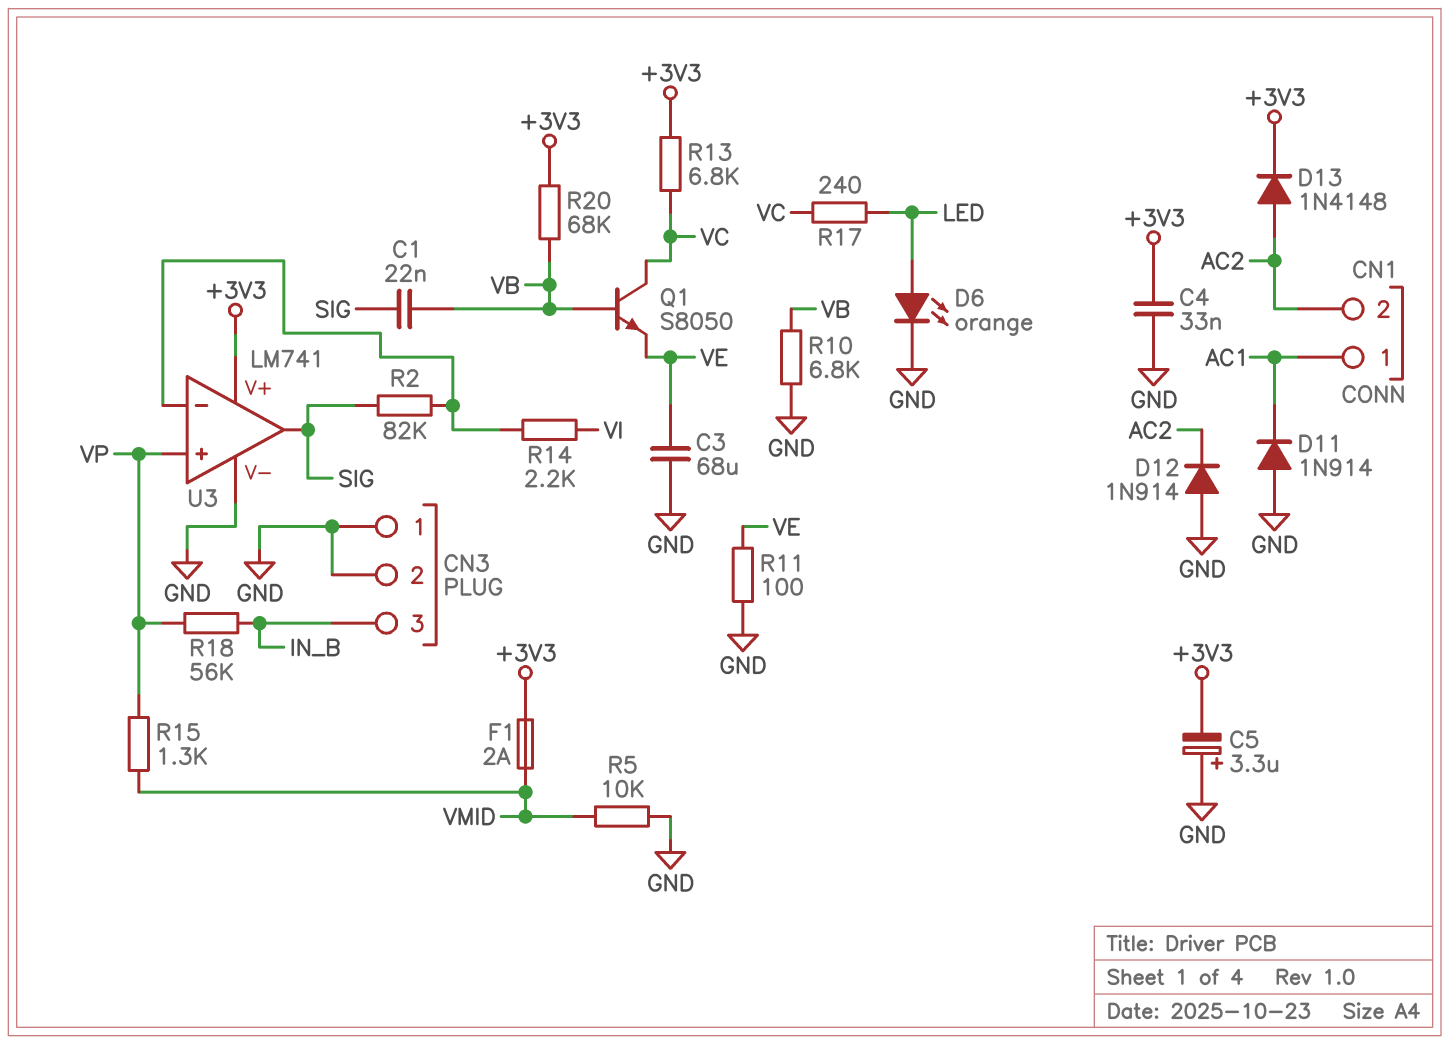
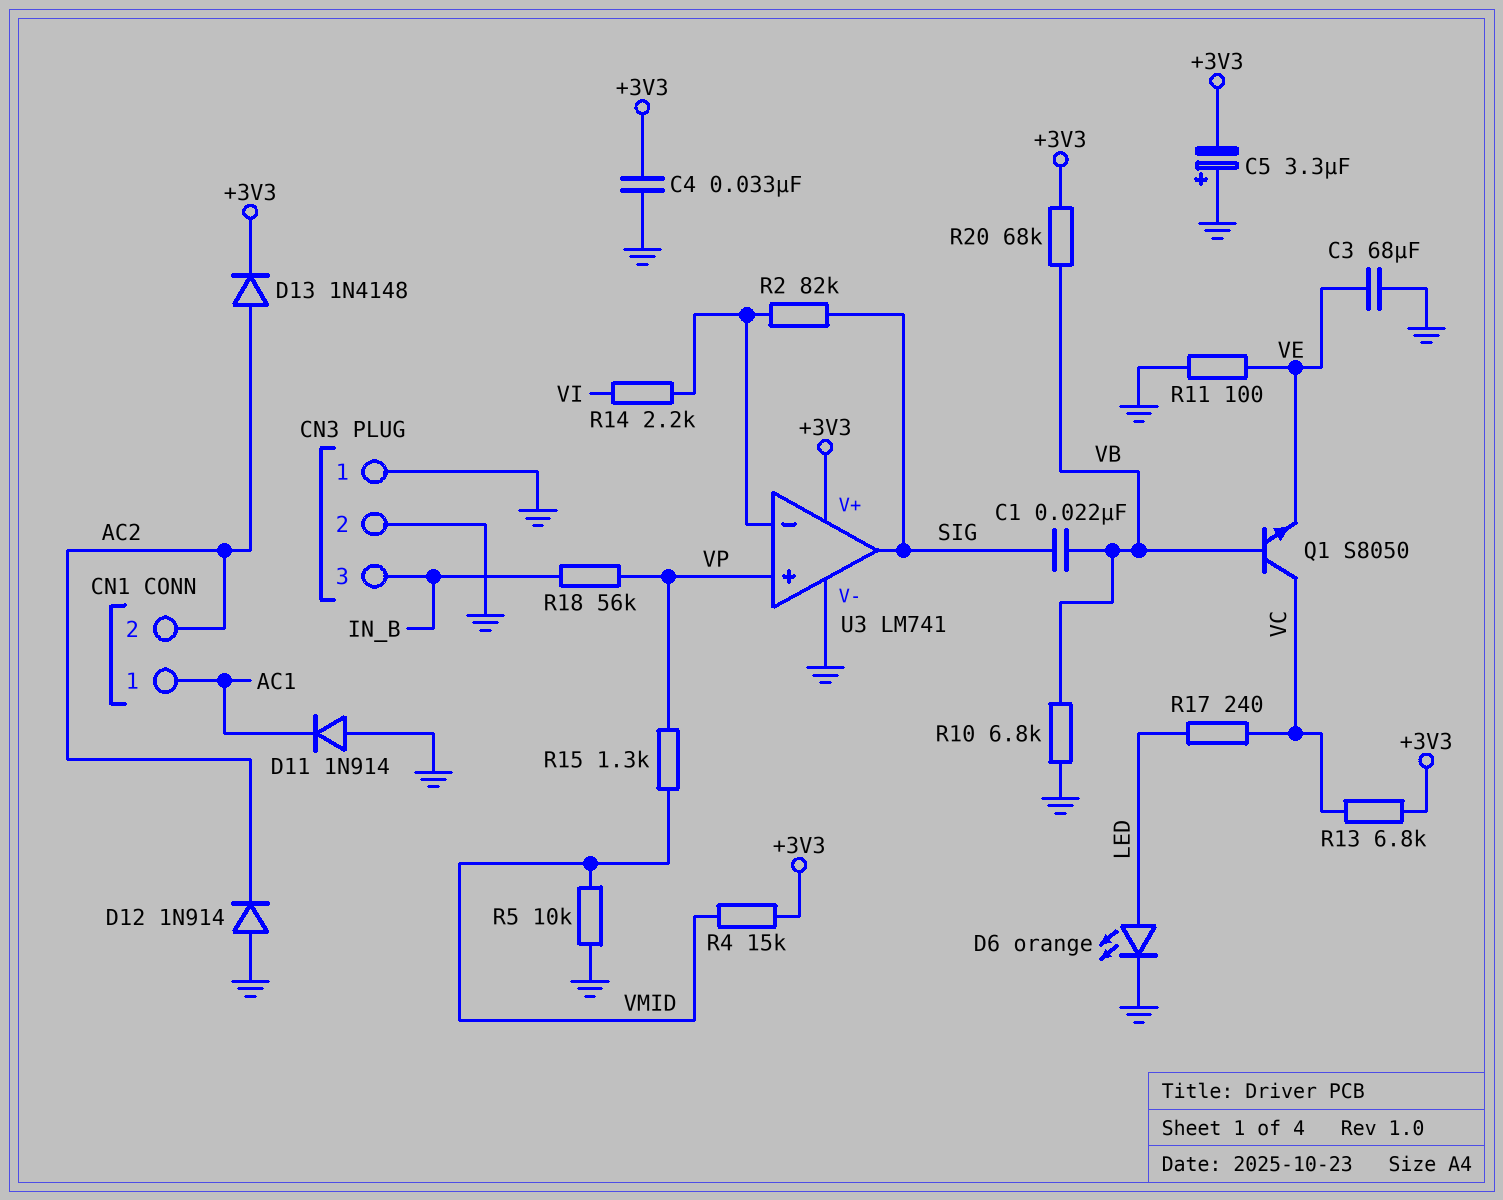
F1: 2A (+3V3, VMID) -> none
R4: none -> 15k (+3V3, VMID)

